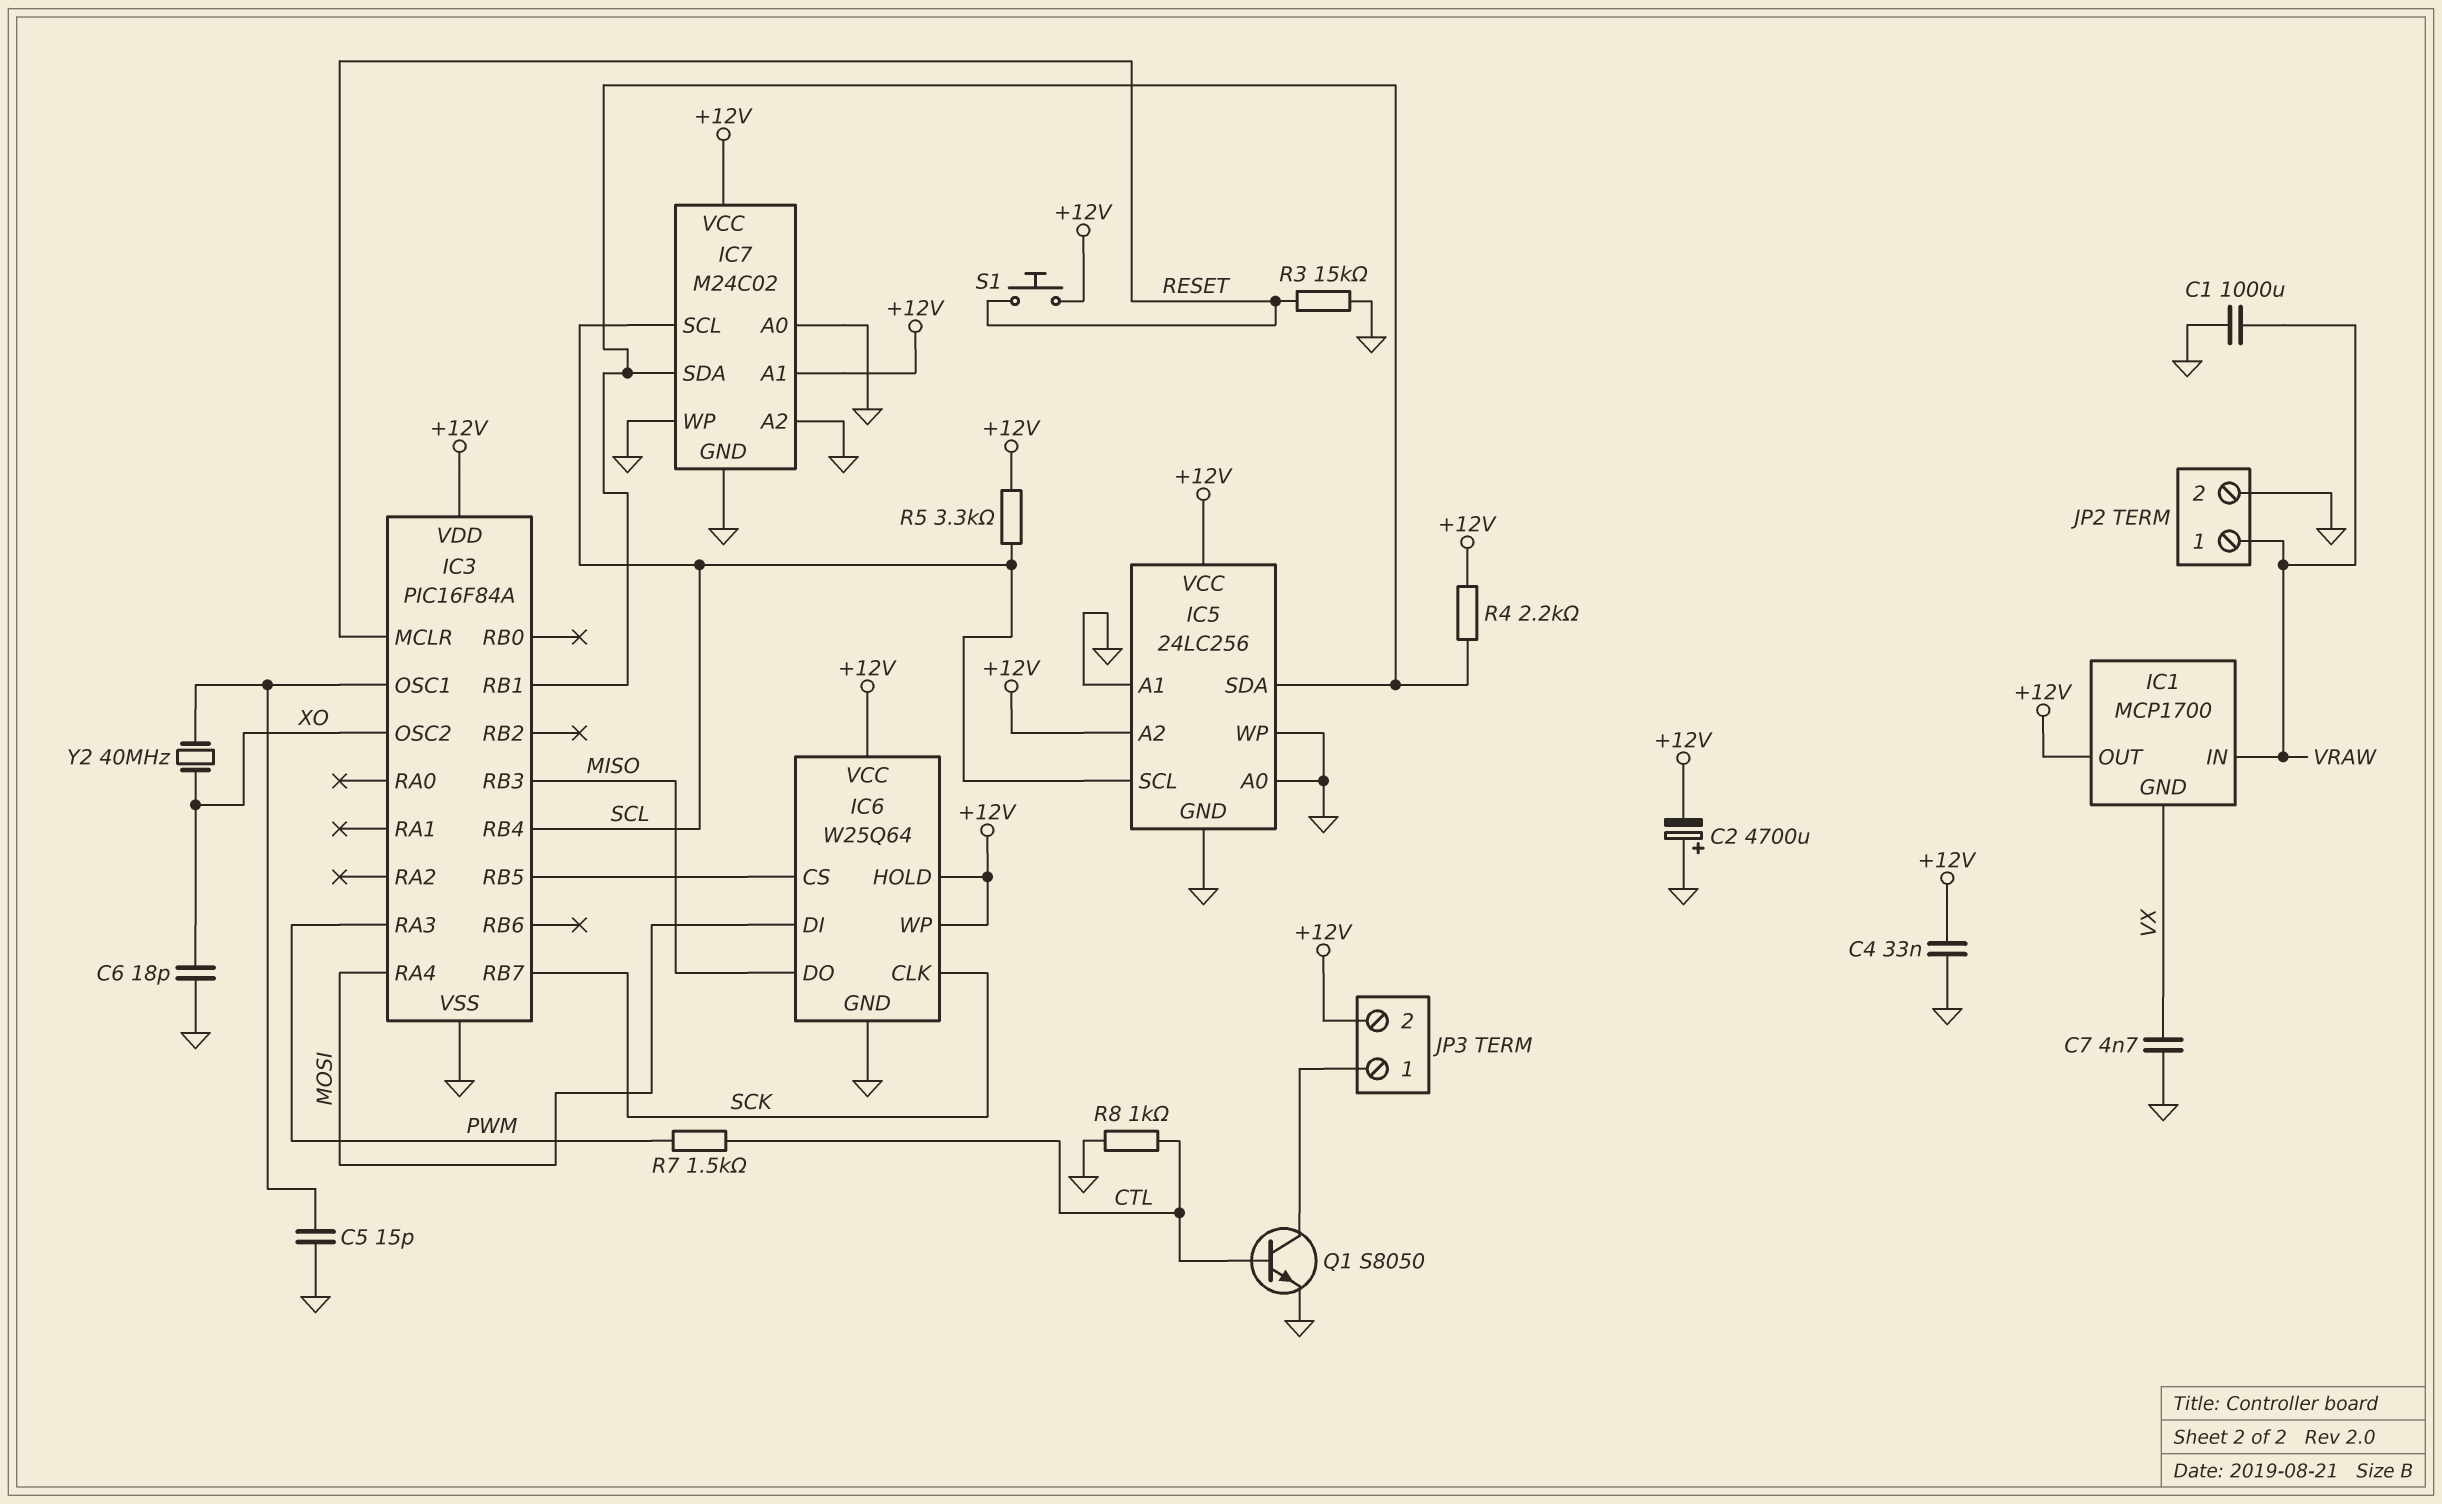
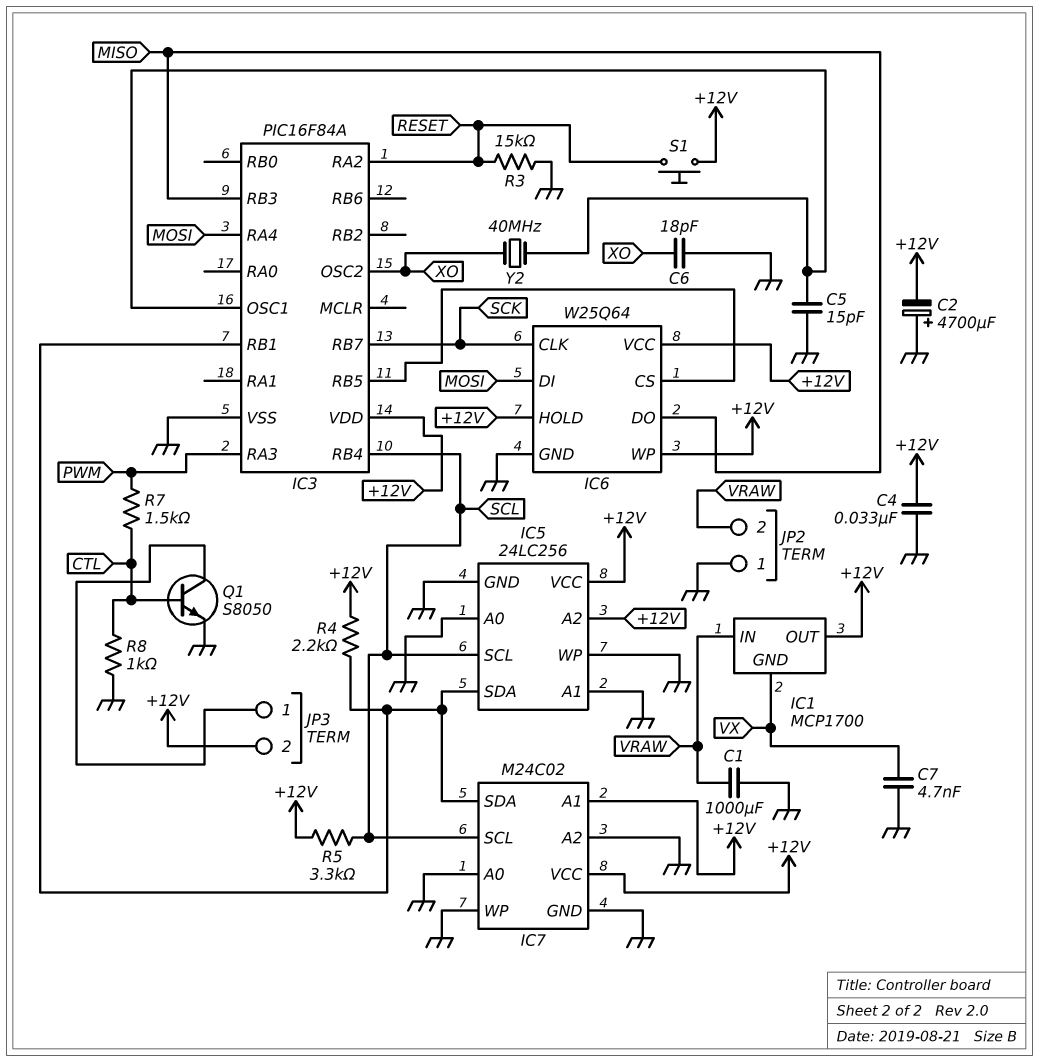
IC3 pin MCLR: RESET -> none
IC3 pin RA2: none -> RESET
JP2 pin 1: VRAW -> GND
JP2 pin 2: GND -> VRAW

